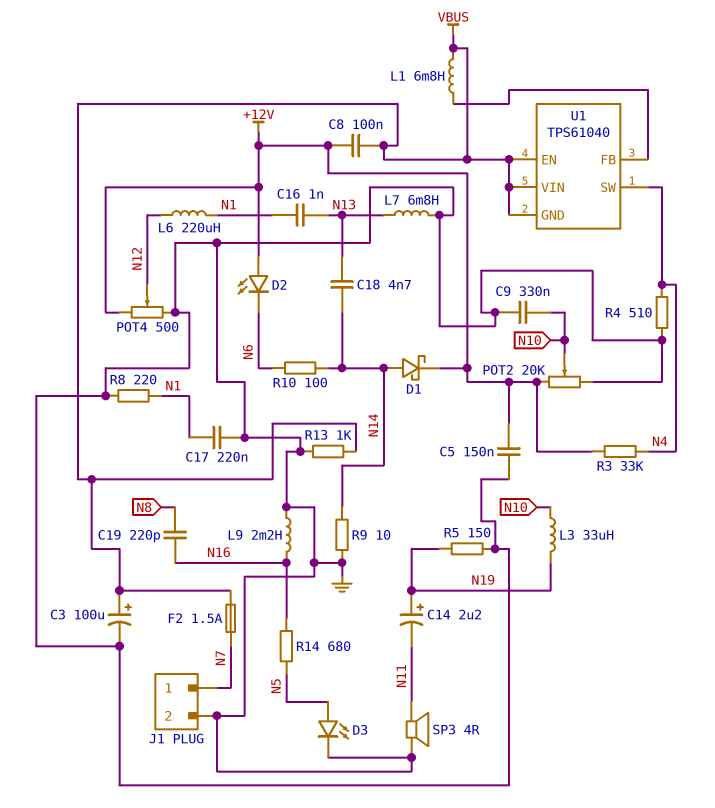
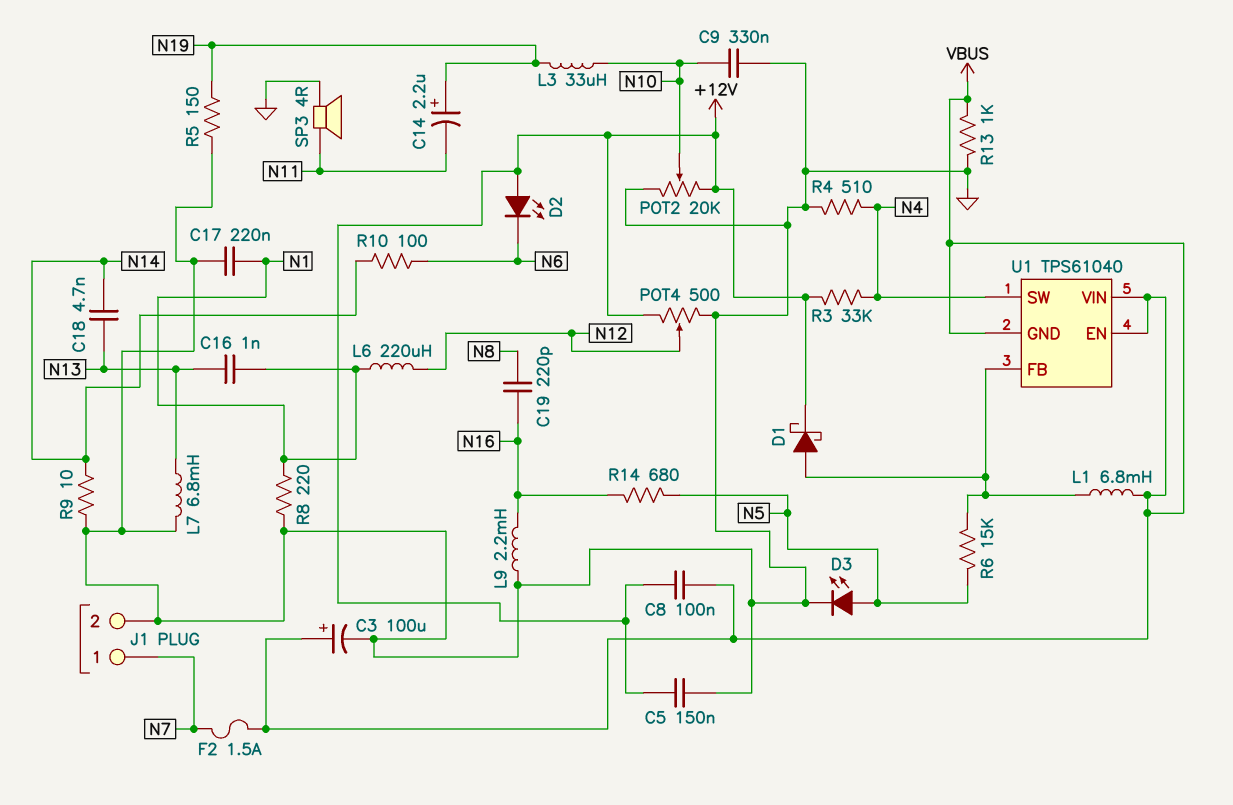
D1: schottky (A N14, K +12V) -> schottky (A U1/FB, K +12V)
R6: none -> 15k (N5, U1/FB)

